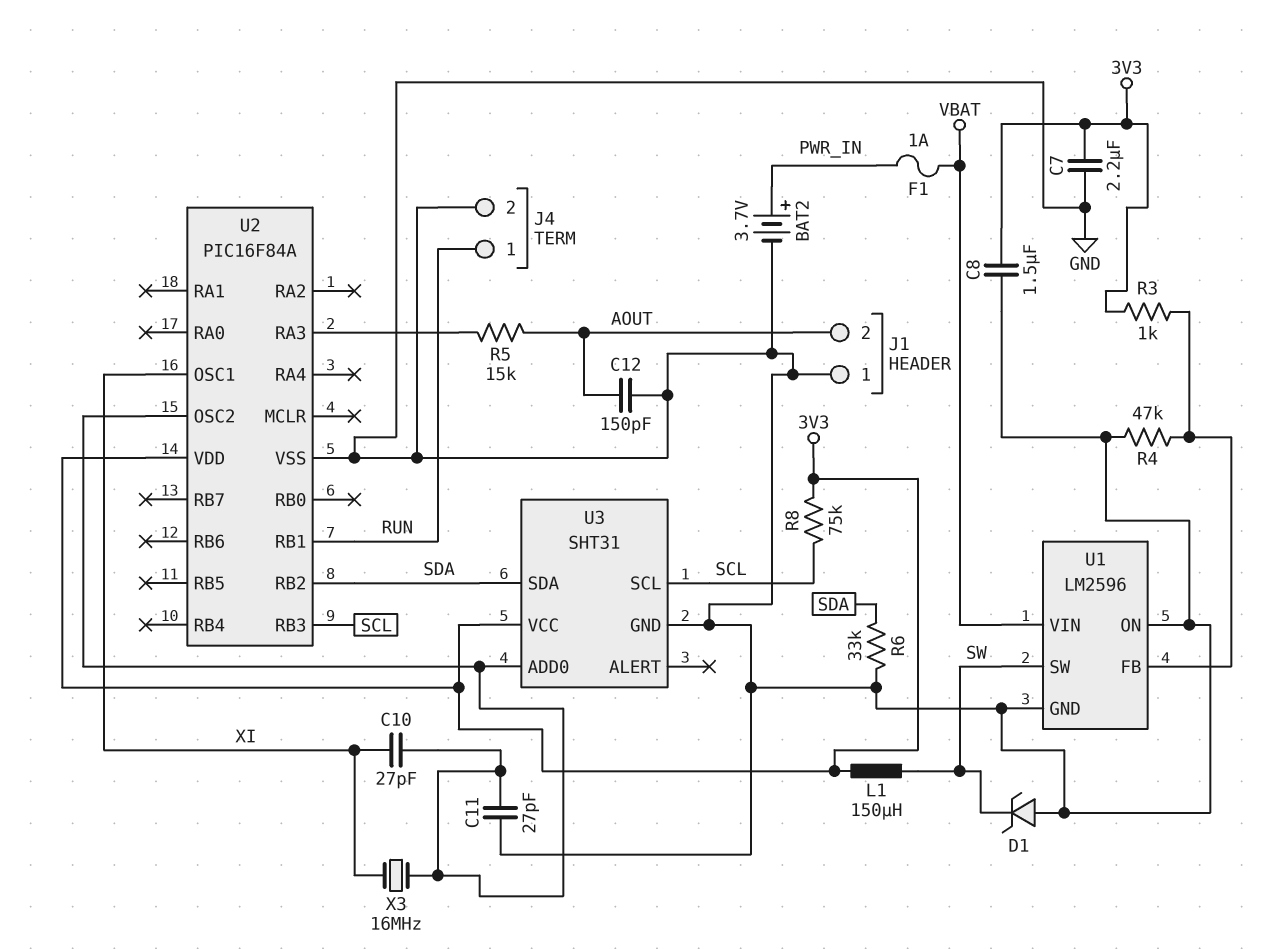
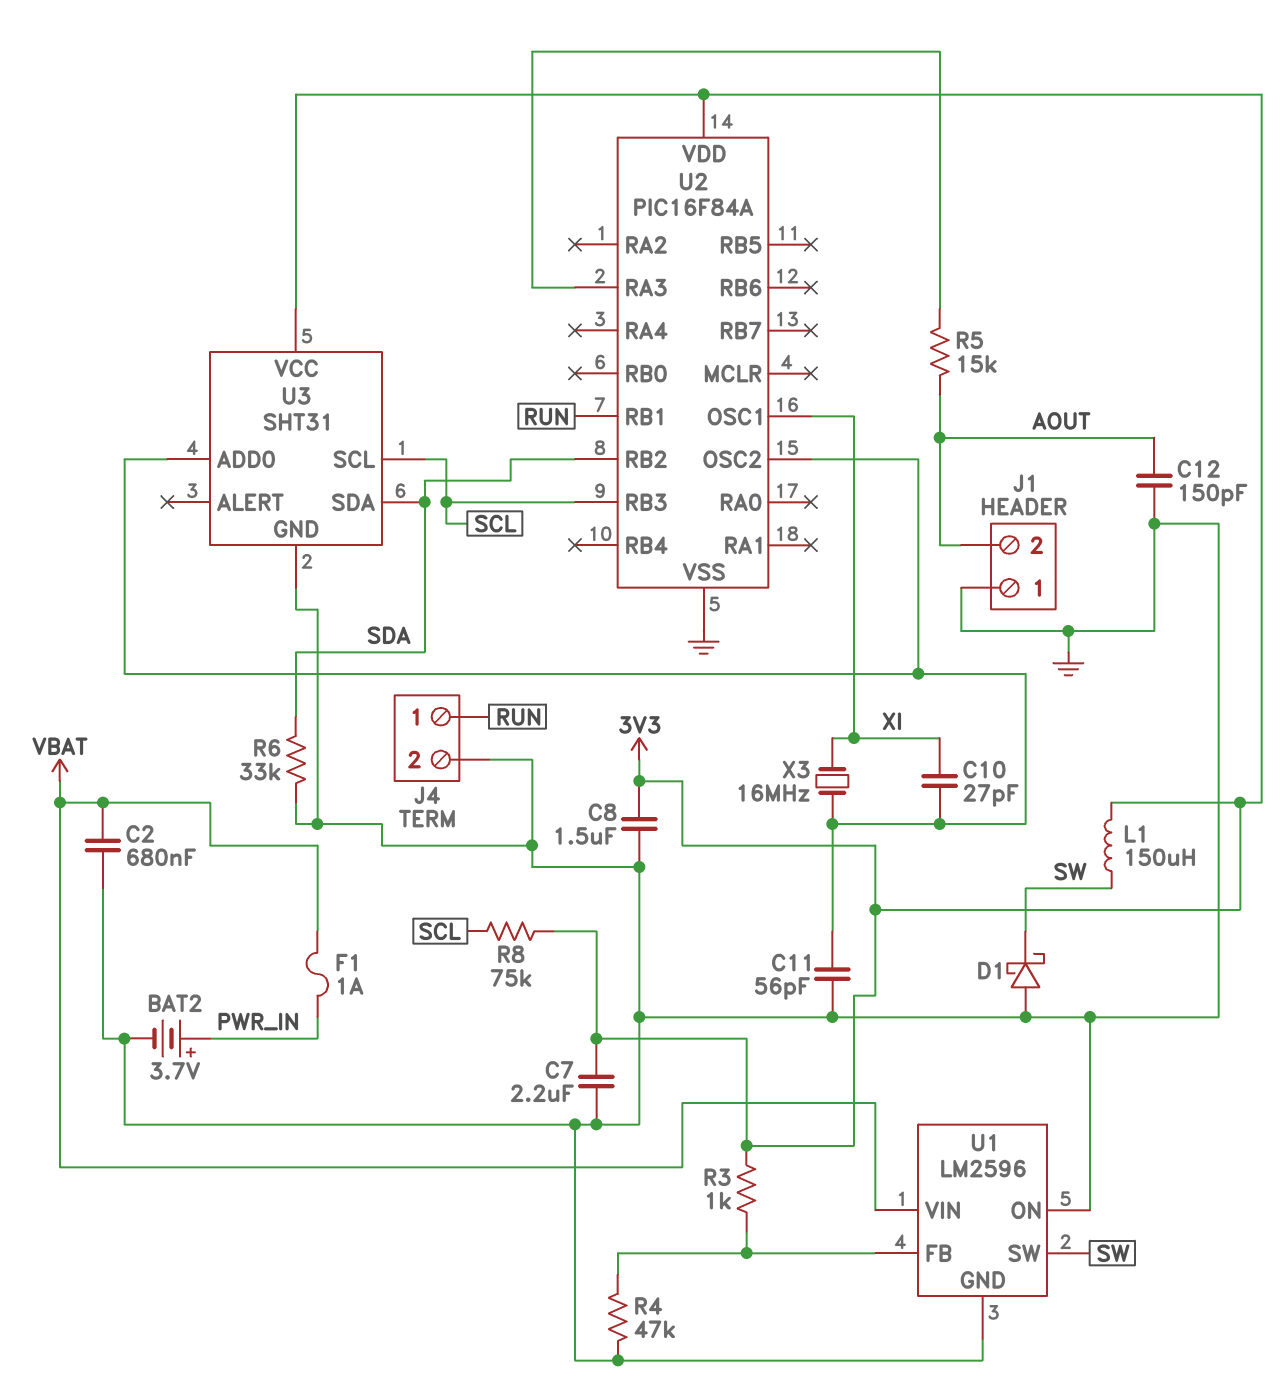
C2: none -> 680nF (GND, VBAT)
C11: 27pF (GND, U2/OSC2) -> 56pF (GND, U2/OSC2)
D1: zener (A GND, K SW) -> schottky (A GND, K SW)

